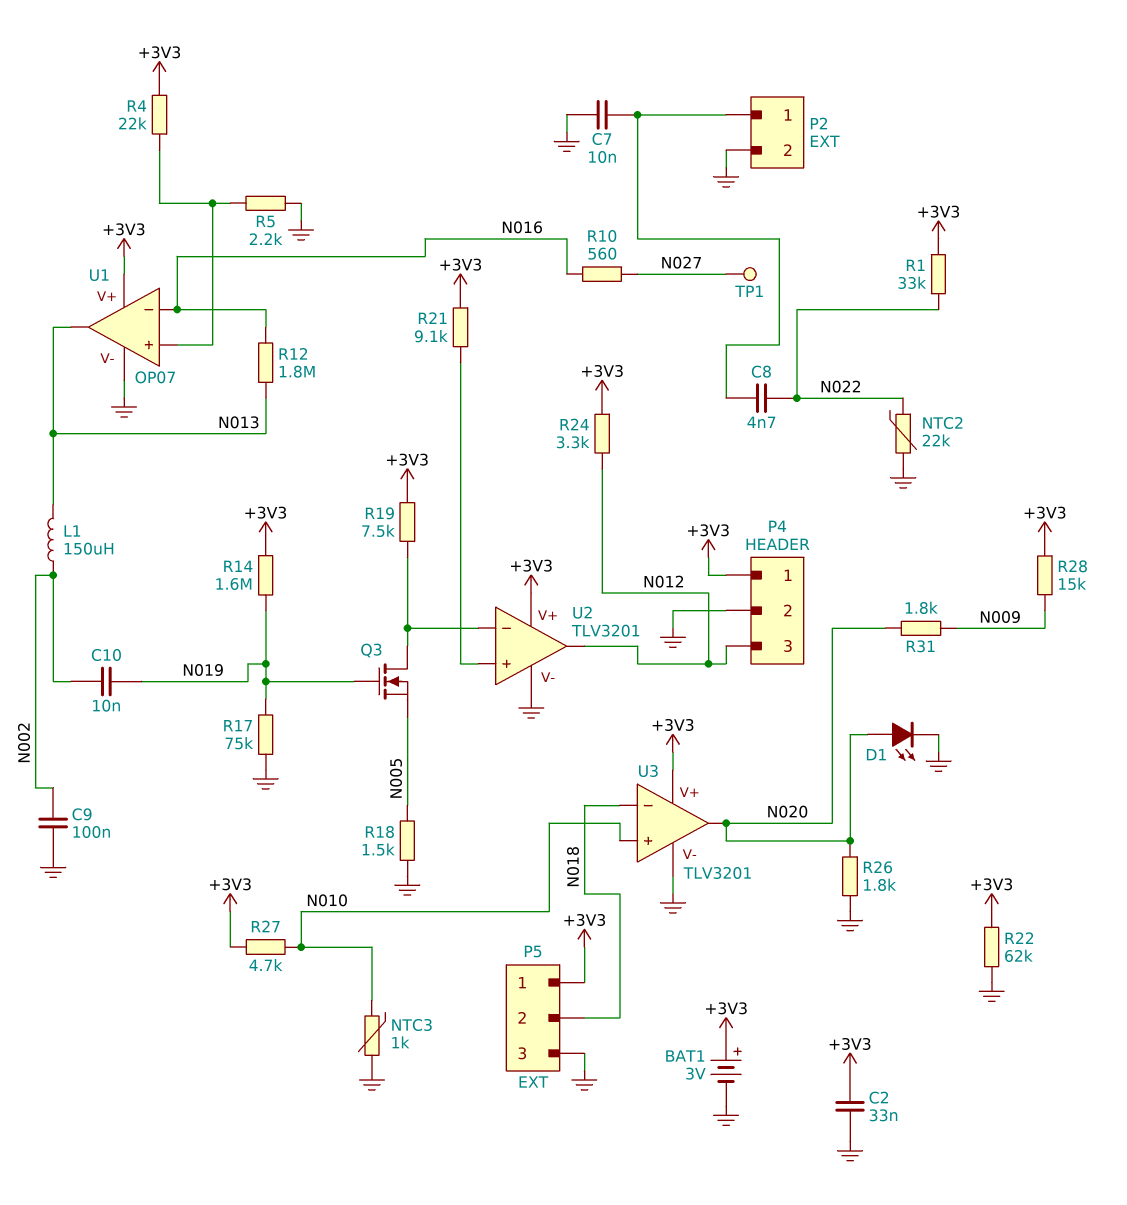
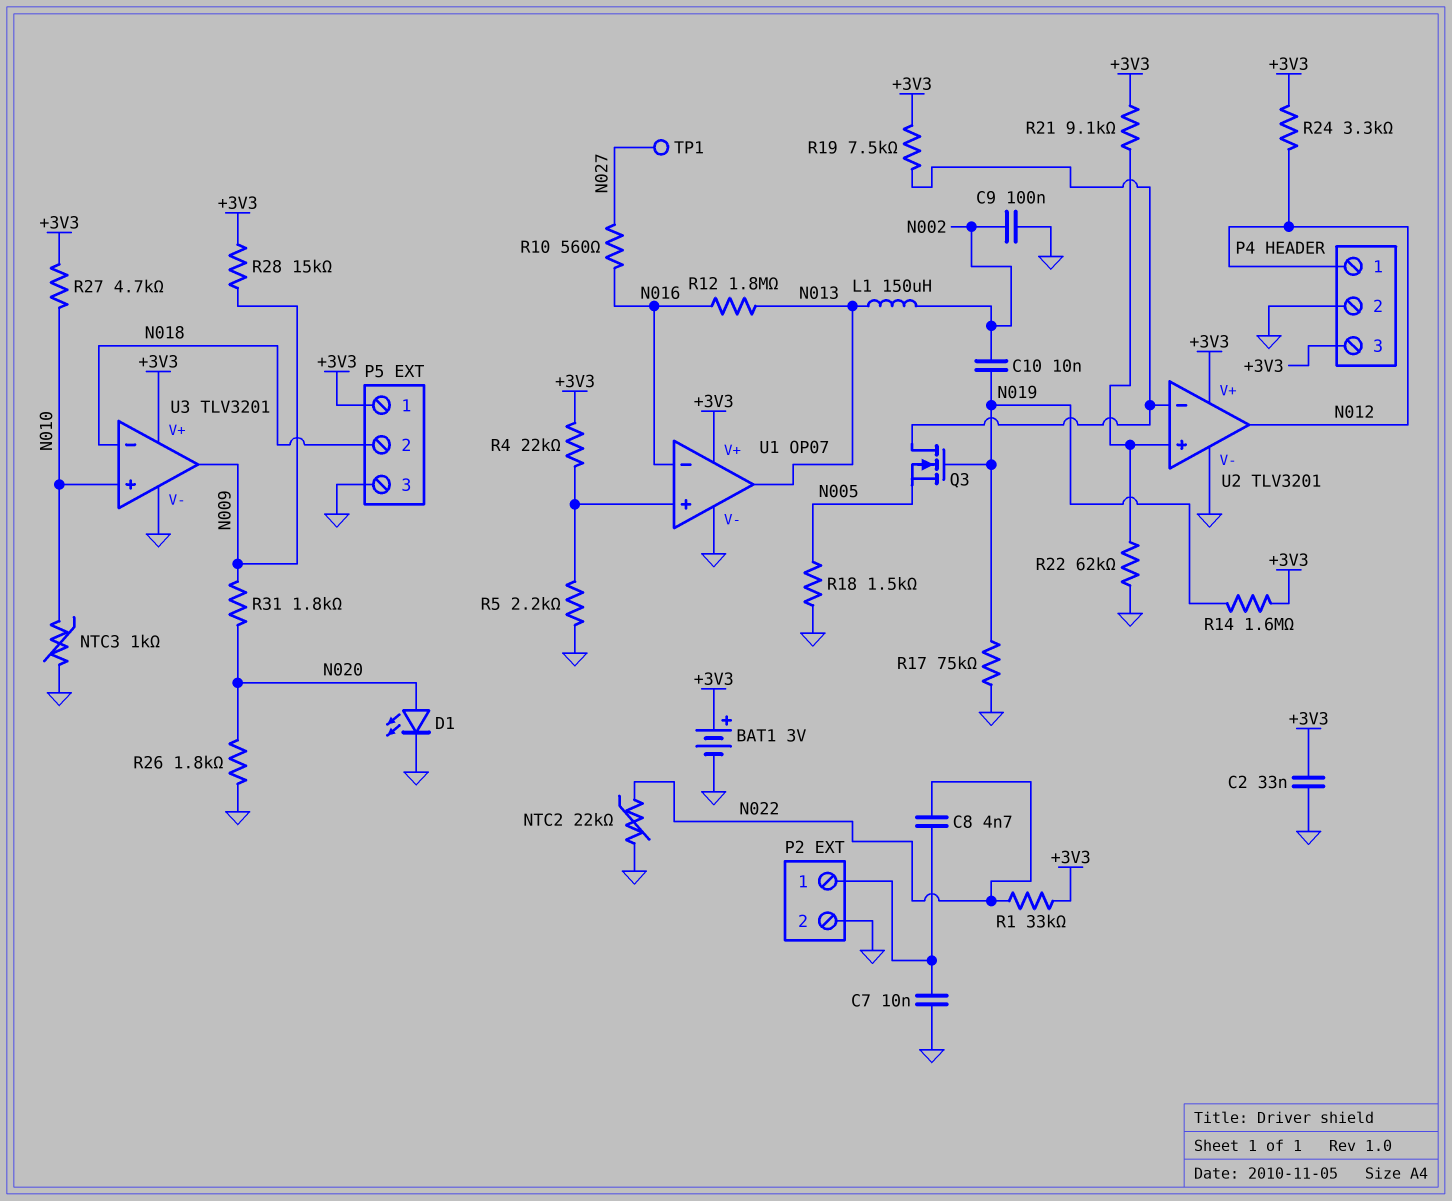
P4 pin 1: +3V3 -> N012
P4 pin 3: N012 -> +3V3
R22: 62k (+3V3, GND) -> 62k (GND, U2/in+)
U3 pin out: N020 -> N009

